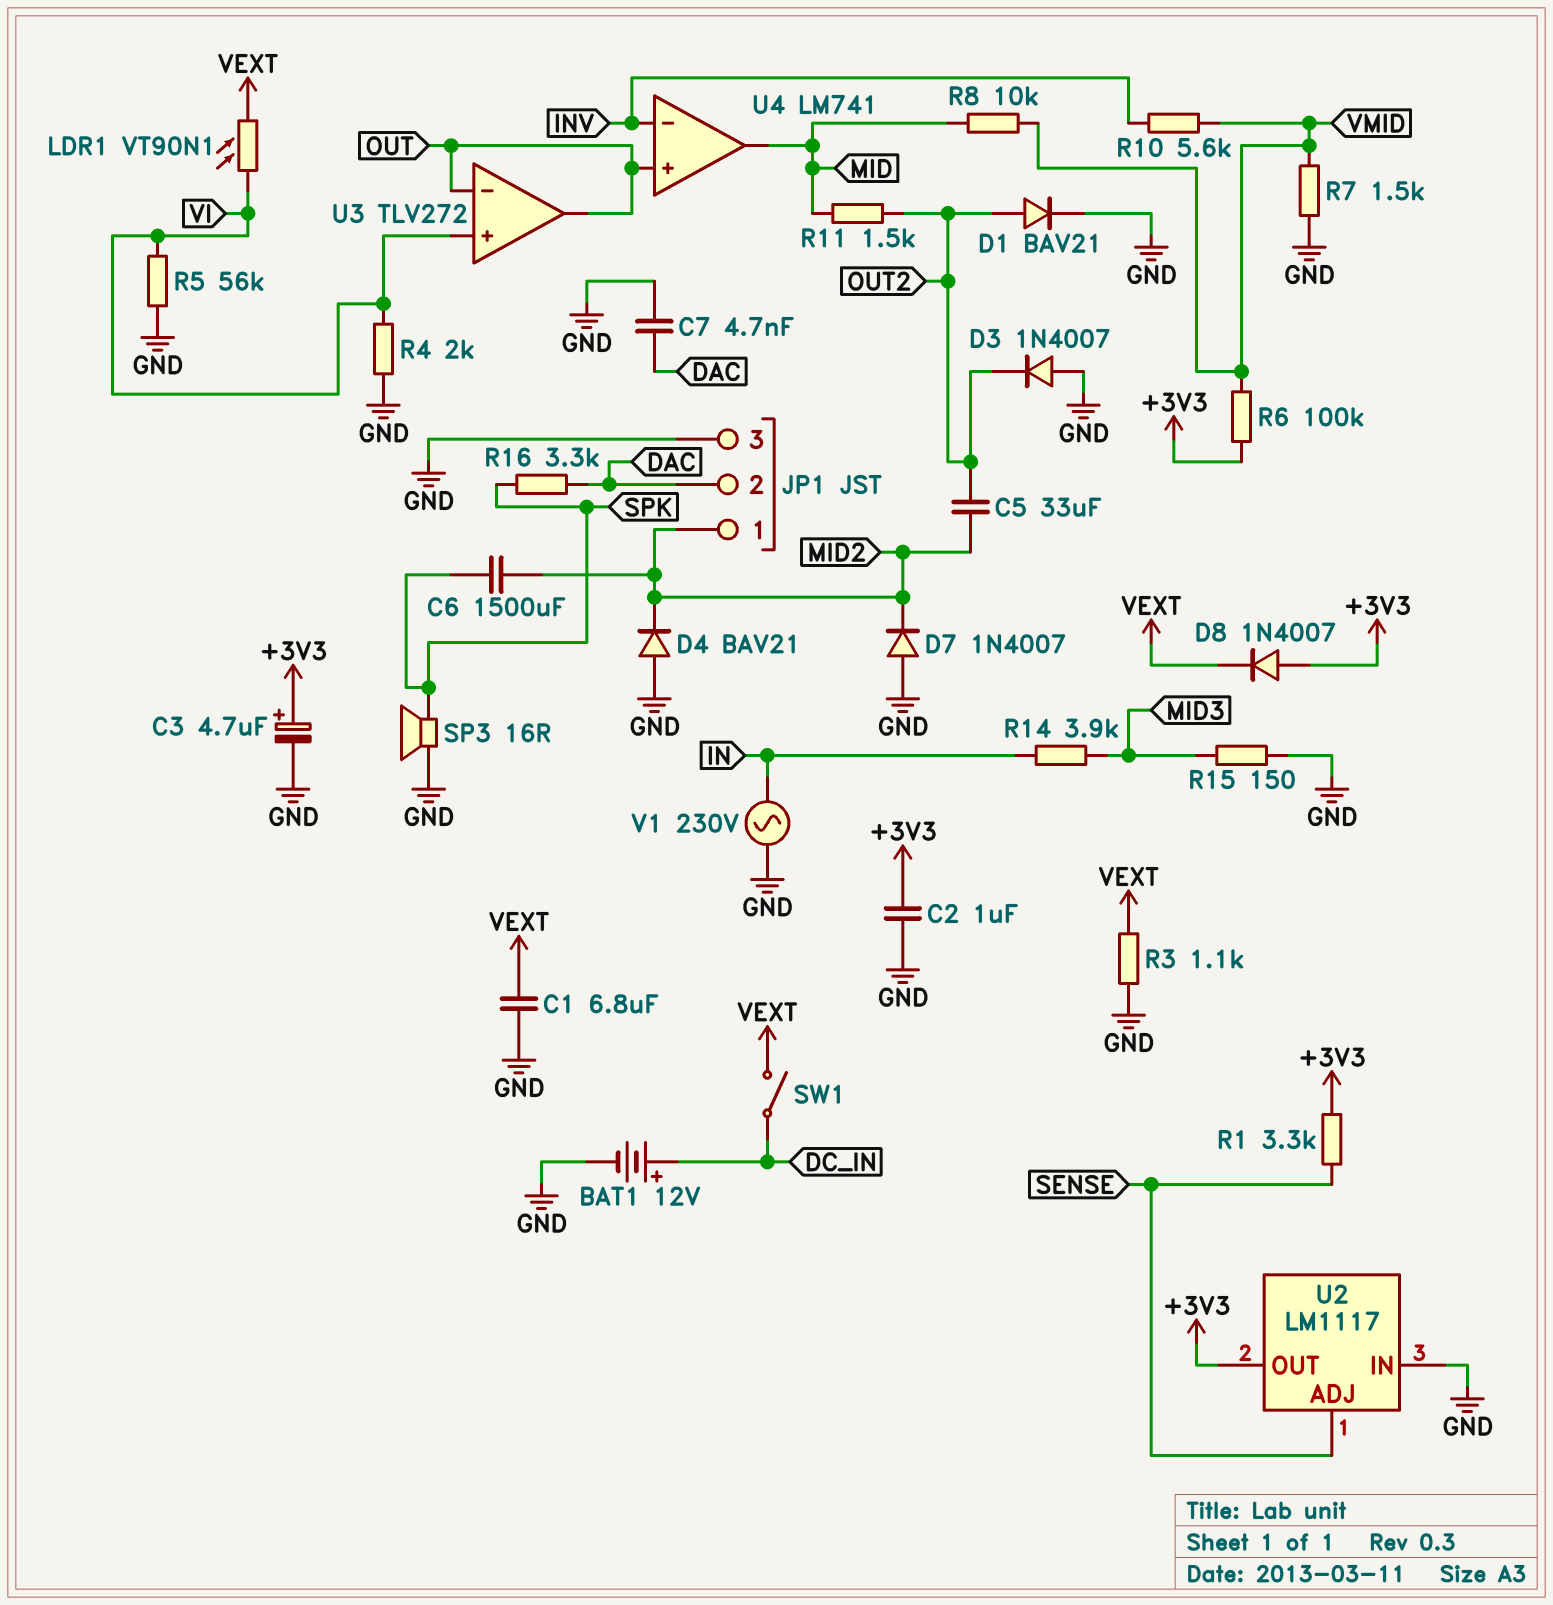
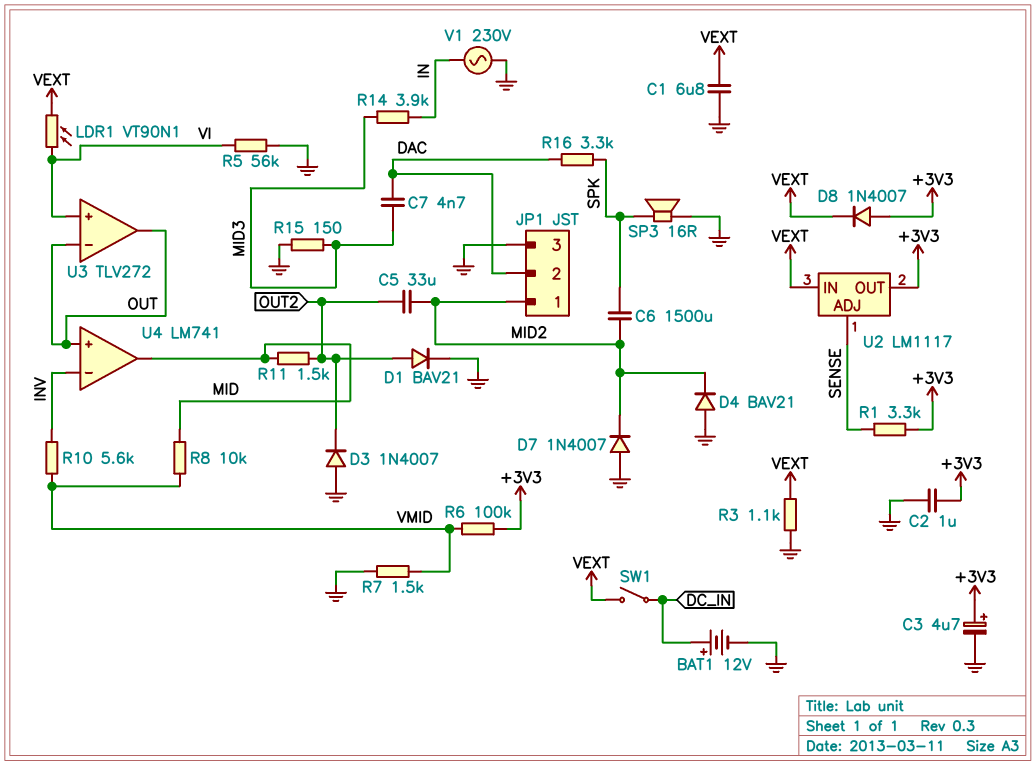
C7: 4.7nF (DAC, GND) -> 4.7nF (DAC, MID3)
R4: 2k (GND, VI) -> none
U2 pin IN: GND -> VEXT

